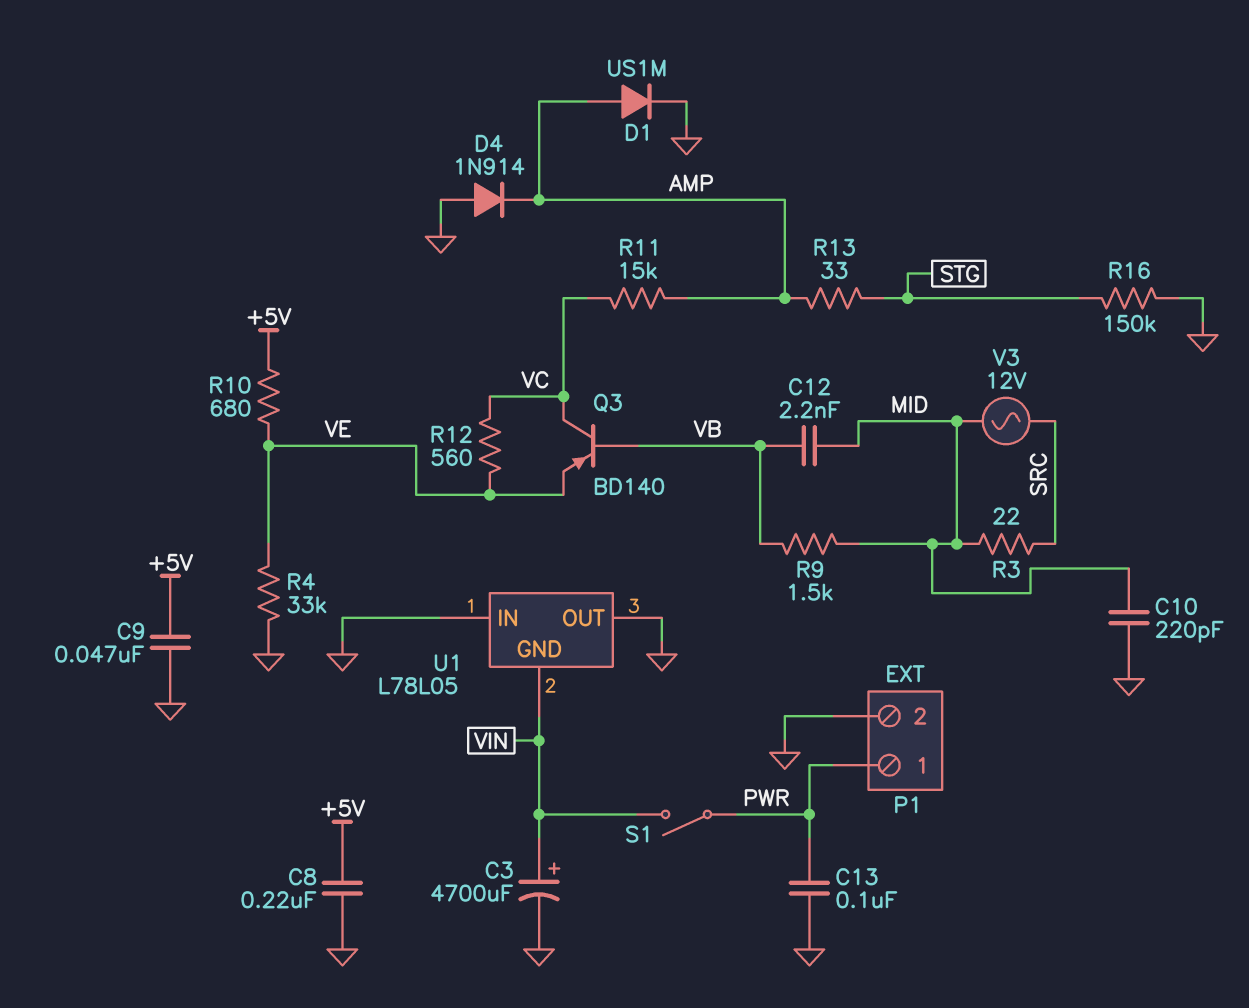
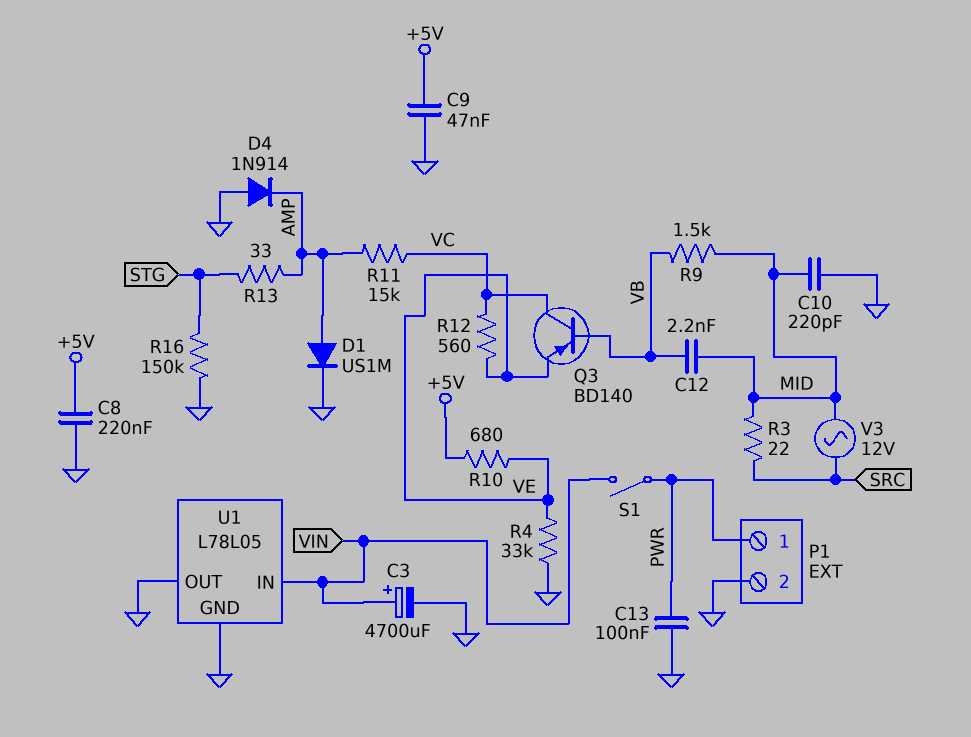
U1 pin GND: VIN -> GND
U1 pin IN: GND -> VIN

